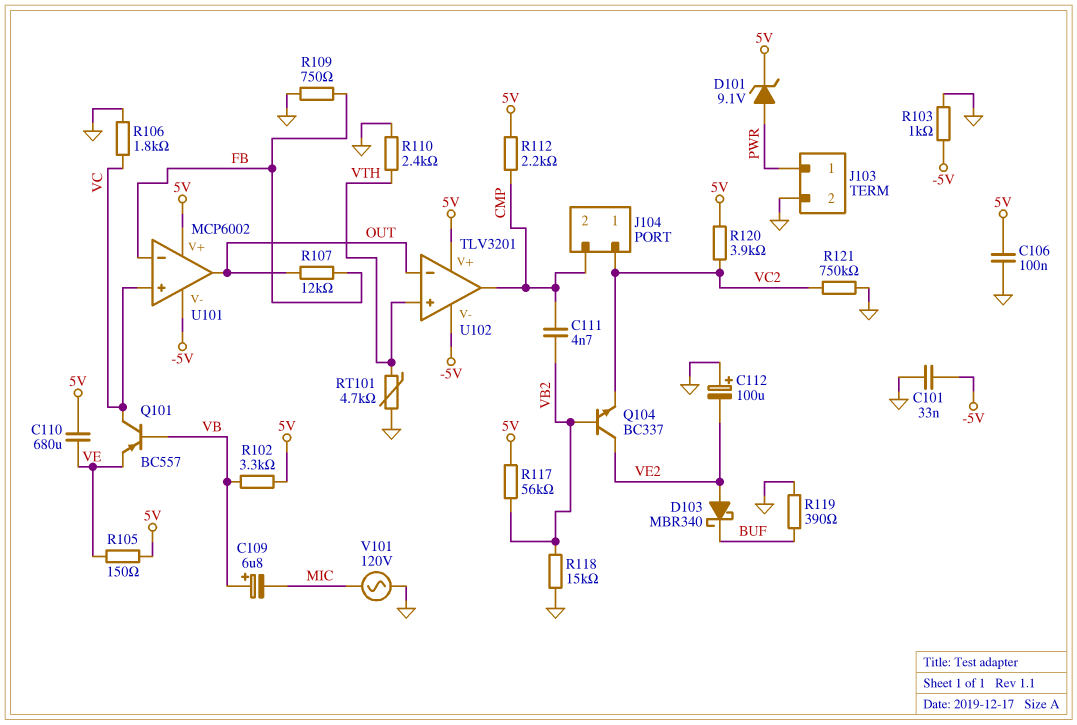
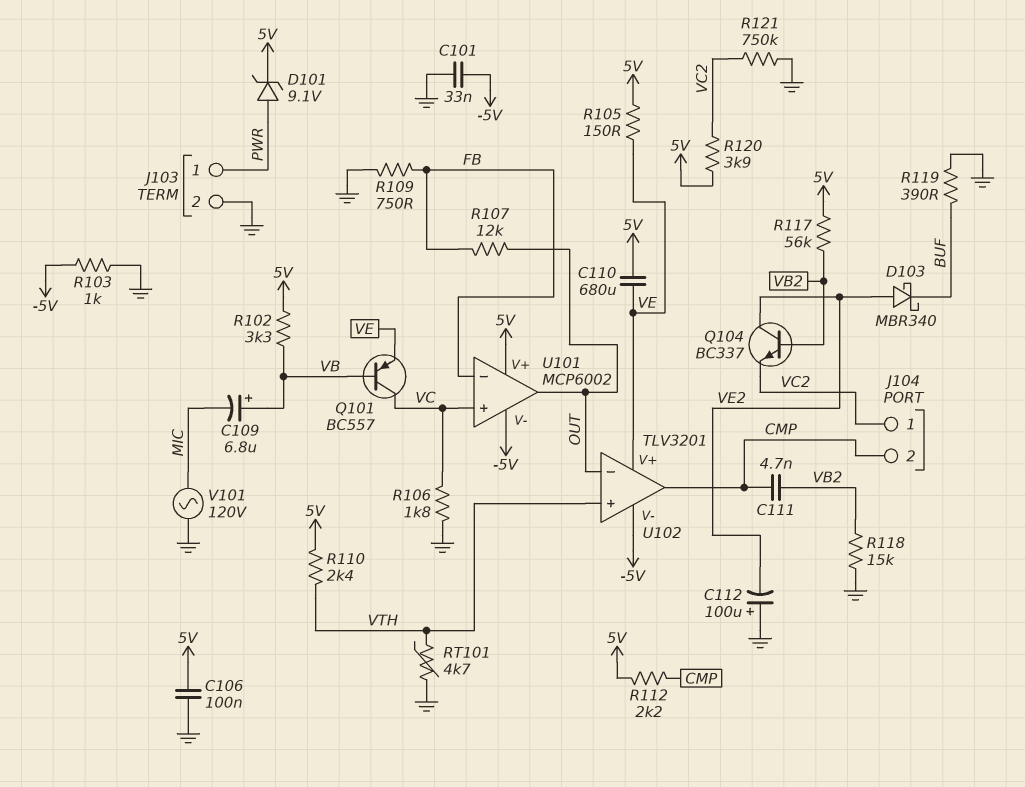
R110: 2.4k (GND, VTH) -> 2.4k (5V, VTH)
U102 pin V+: 5V -> VE

